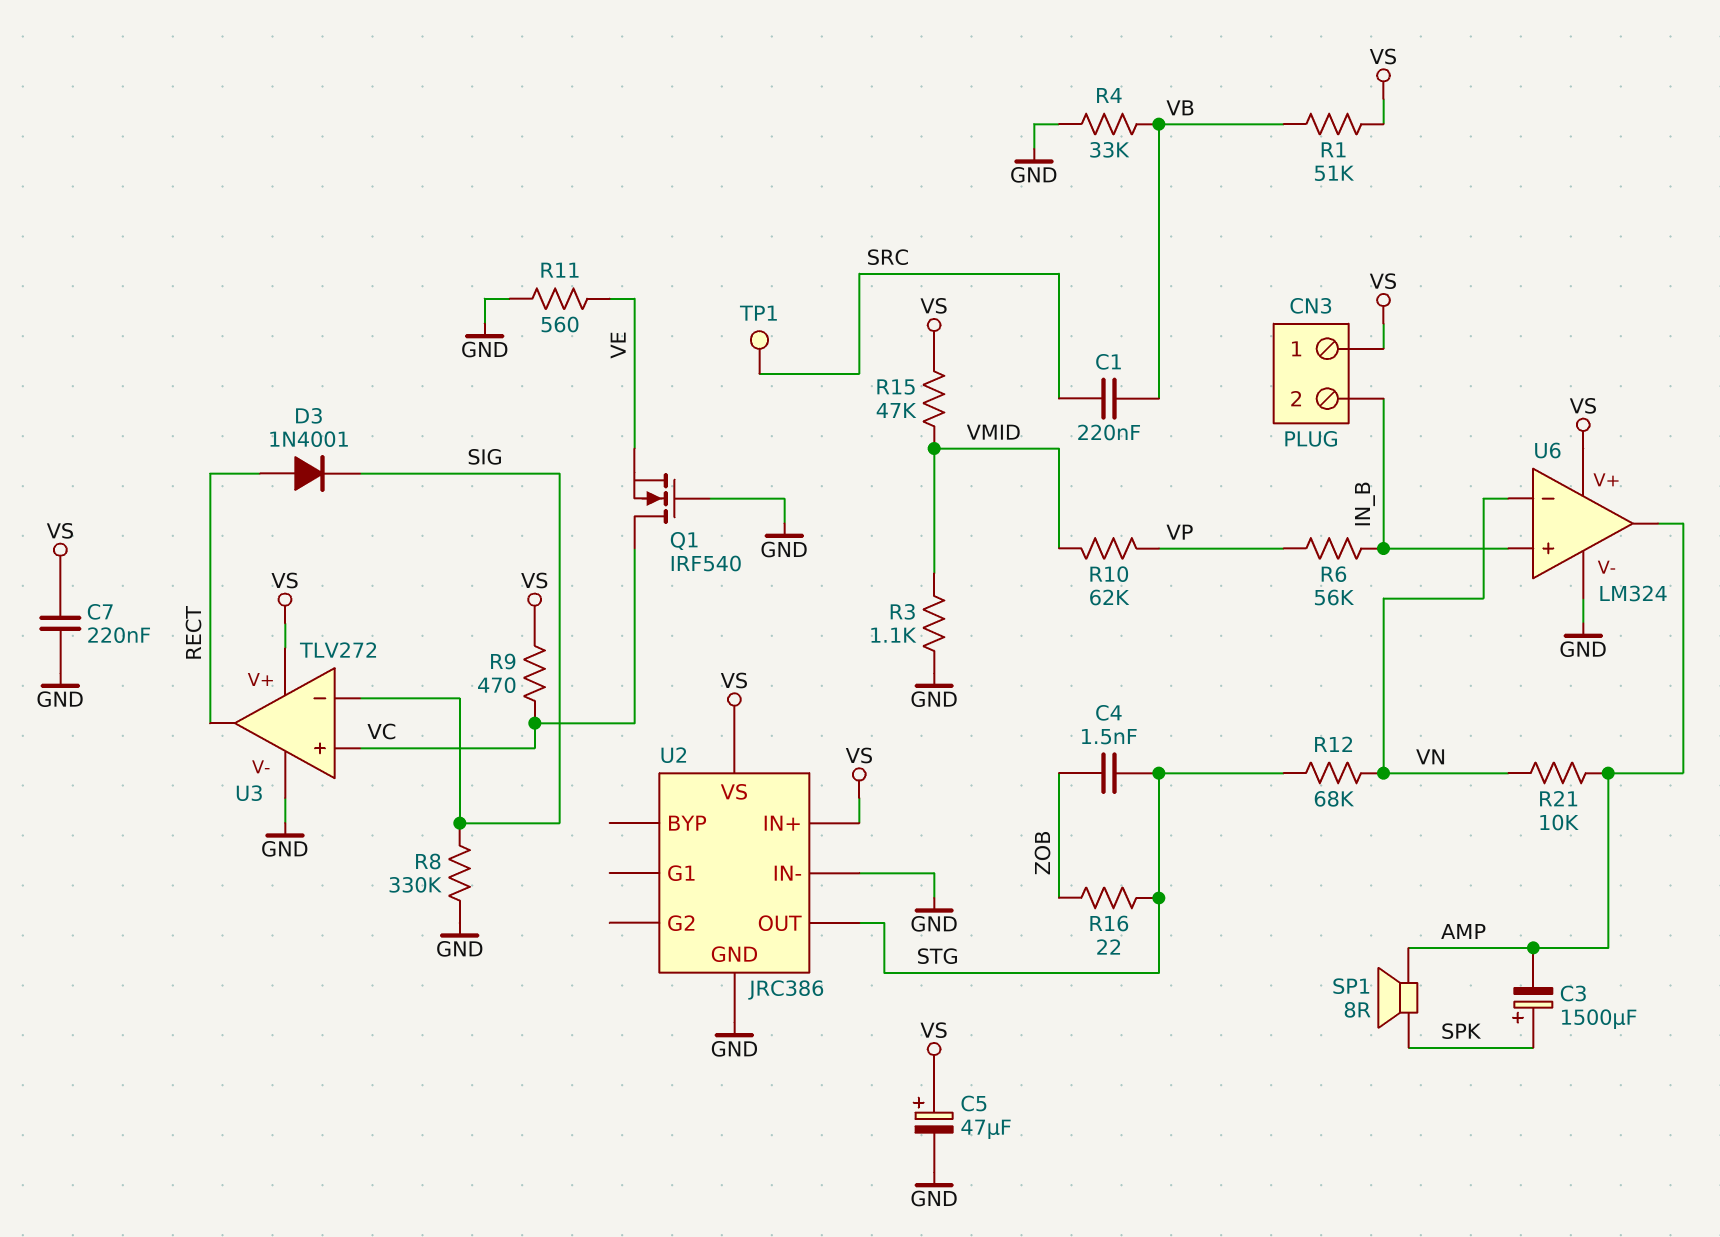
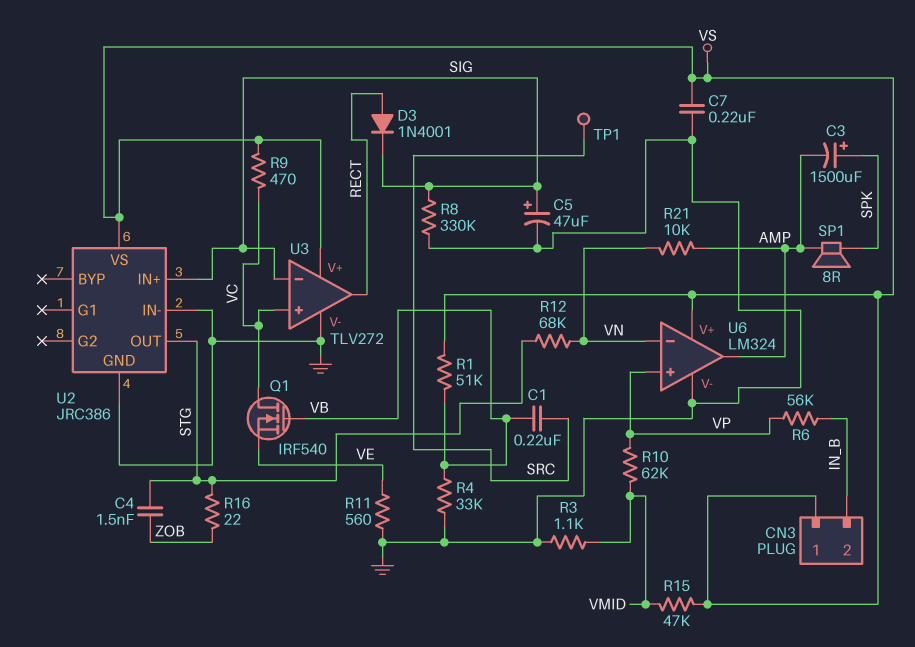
C5: 47uF (plus VS, minus GND) -> 47uF (plus SIG, minus GND)
Q1: NMOS IRF540 (G GND, D VC, S VE) -> NMOS IRF540 (G VB, D VC, S VE)
U2 pin IN+: VS -> SIG
U6 pin in+: IN_B -> VP

